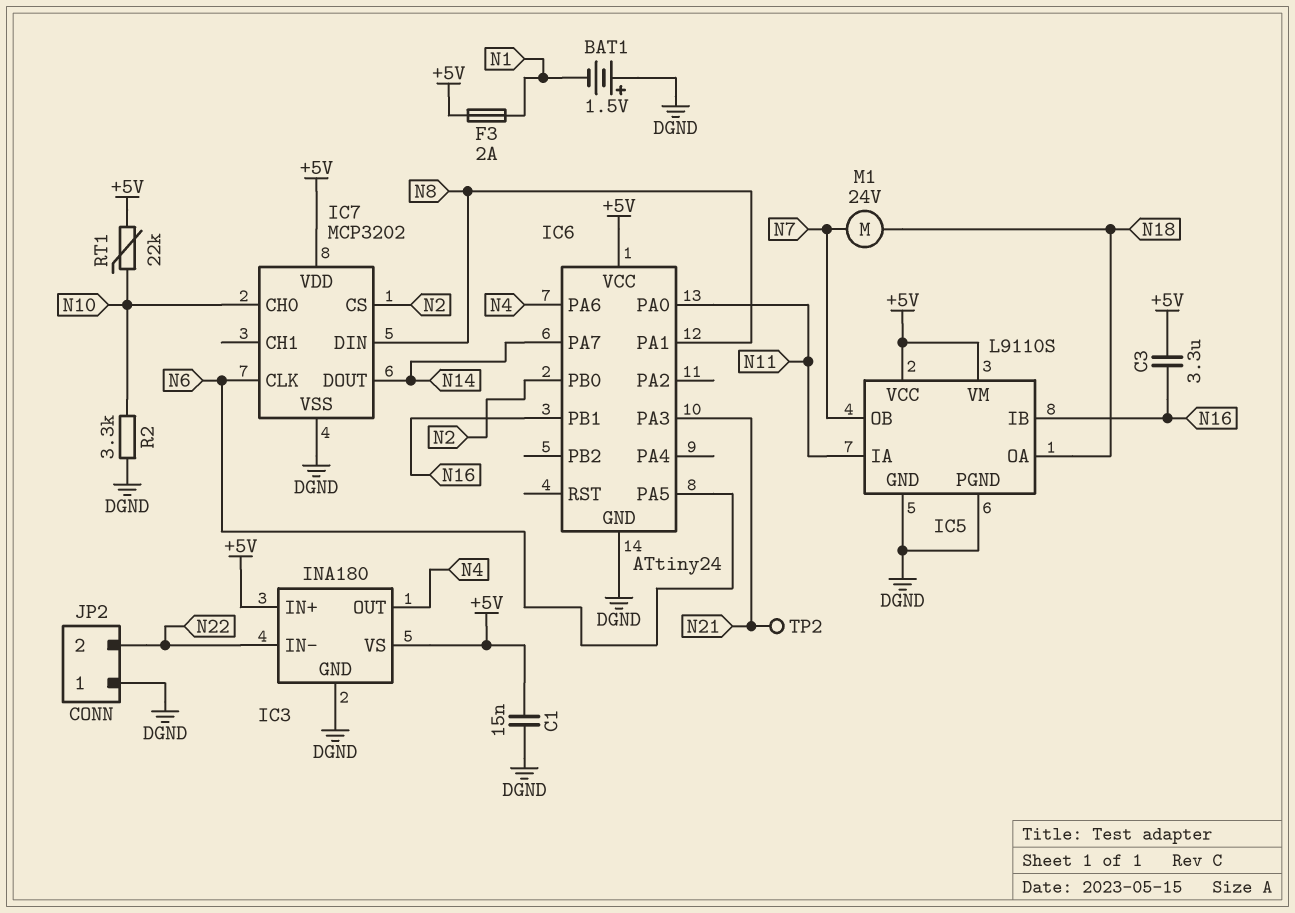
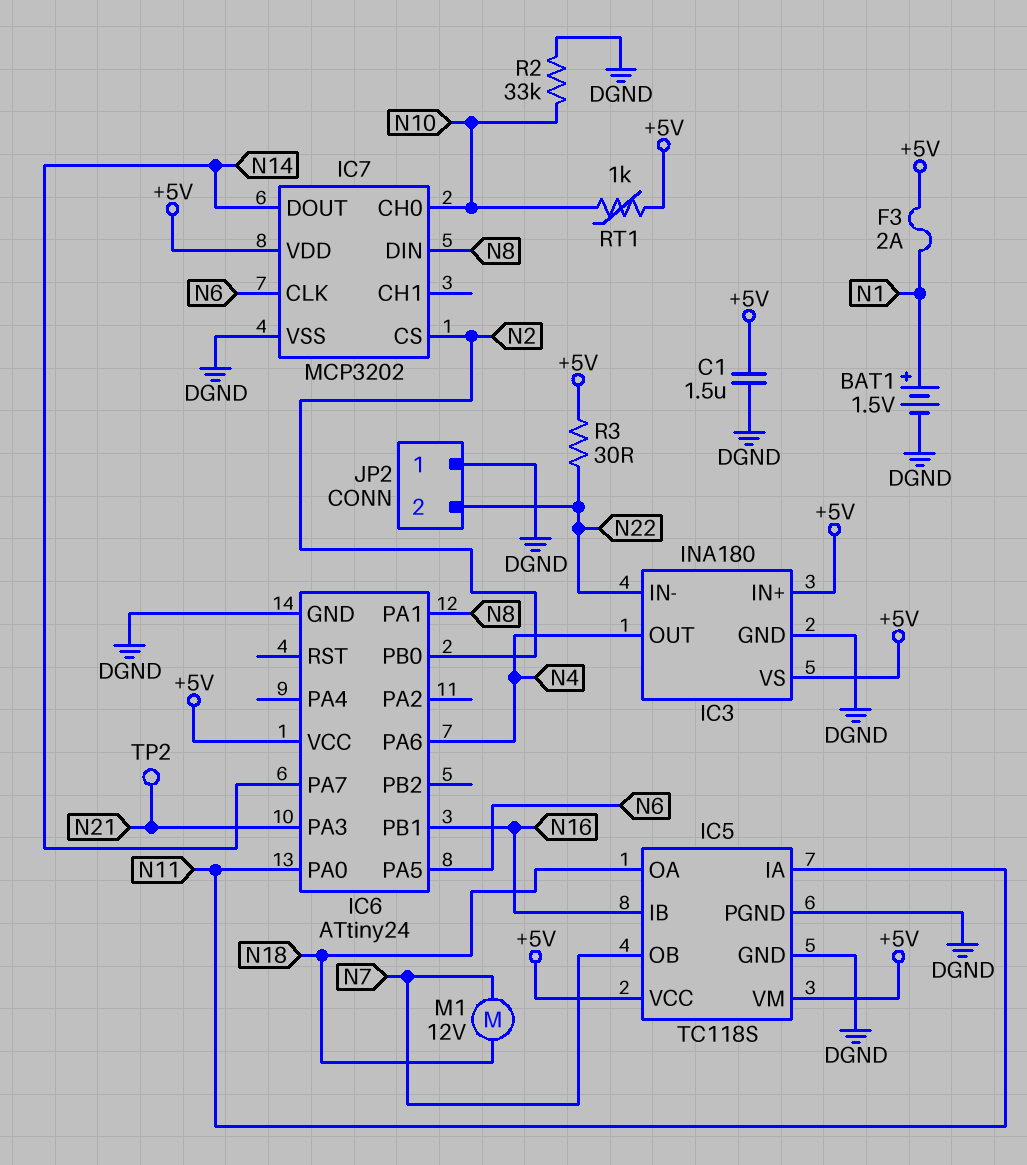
BAT1: 1.5V (plus DGND, minus N1) -> 1.5V (plus N1, minus DGND)
C1: 15nF (+5V, DGND) -> 1.5uF (+5V, DGND)
C3: 3.3uF (+5V, N16) -> none
IC5: L9110S -> TC118S
M1: motor 24V (N7, N18) -> motor 12V (N7, N18)
R2: 3.3k (DGND, N10) -> 33k (DGND, N10)
R3: none -> 30 (+5V, N22)
RT1: 22k (+5V, N10) -> 1k (+5V, N10)

